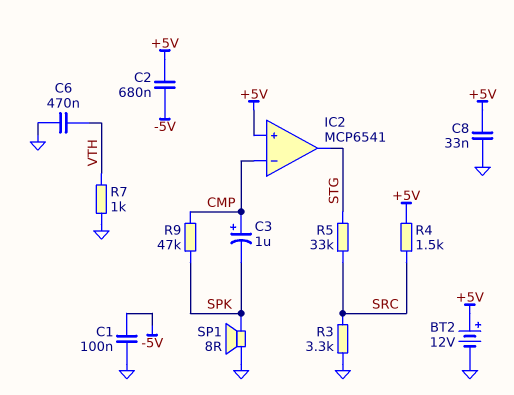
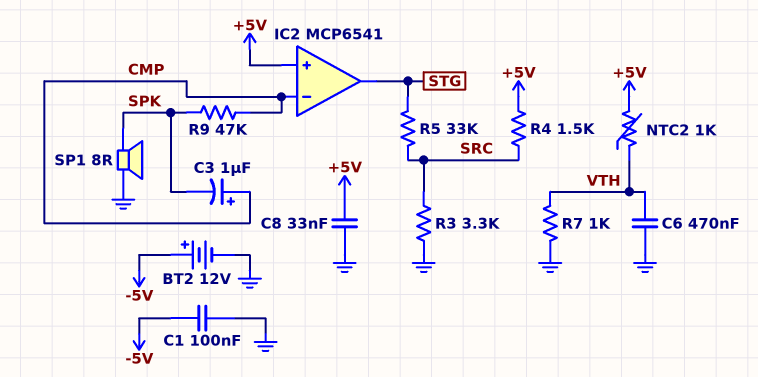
BT2: 12V (plus +5V, minus GND) -> 12V (plus -5V, minus GND)
C2: 680nF (+5V, -5V) -> none
NTC2: none -> 1k (+5V, VTH)

